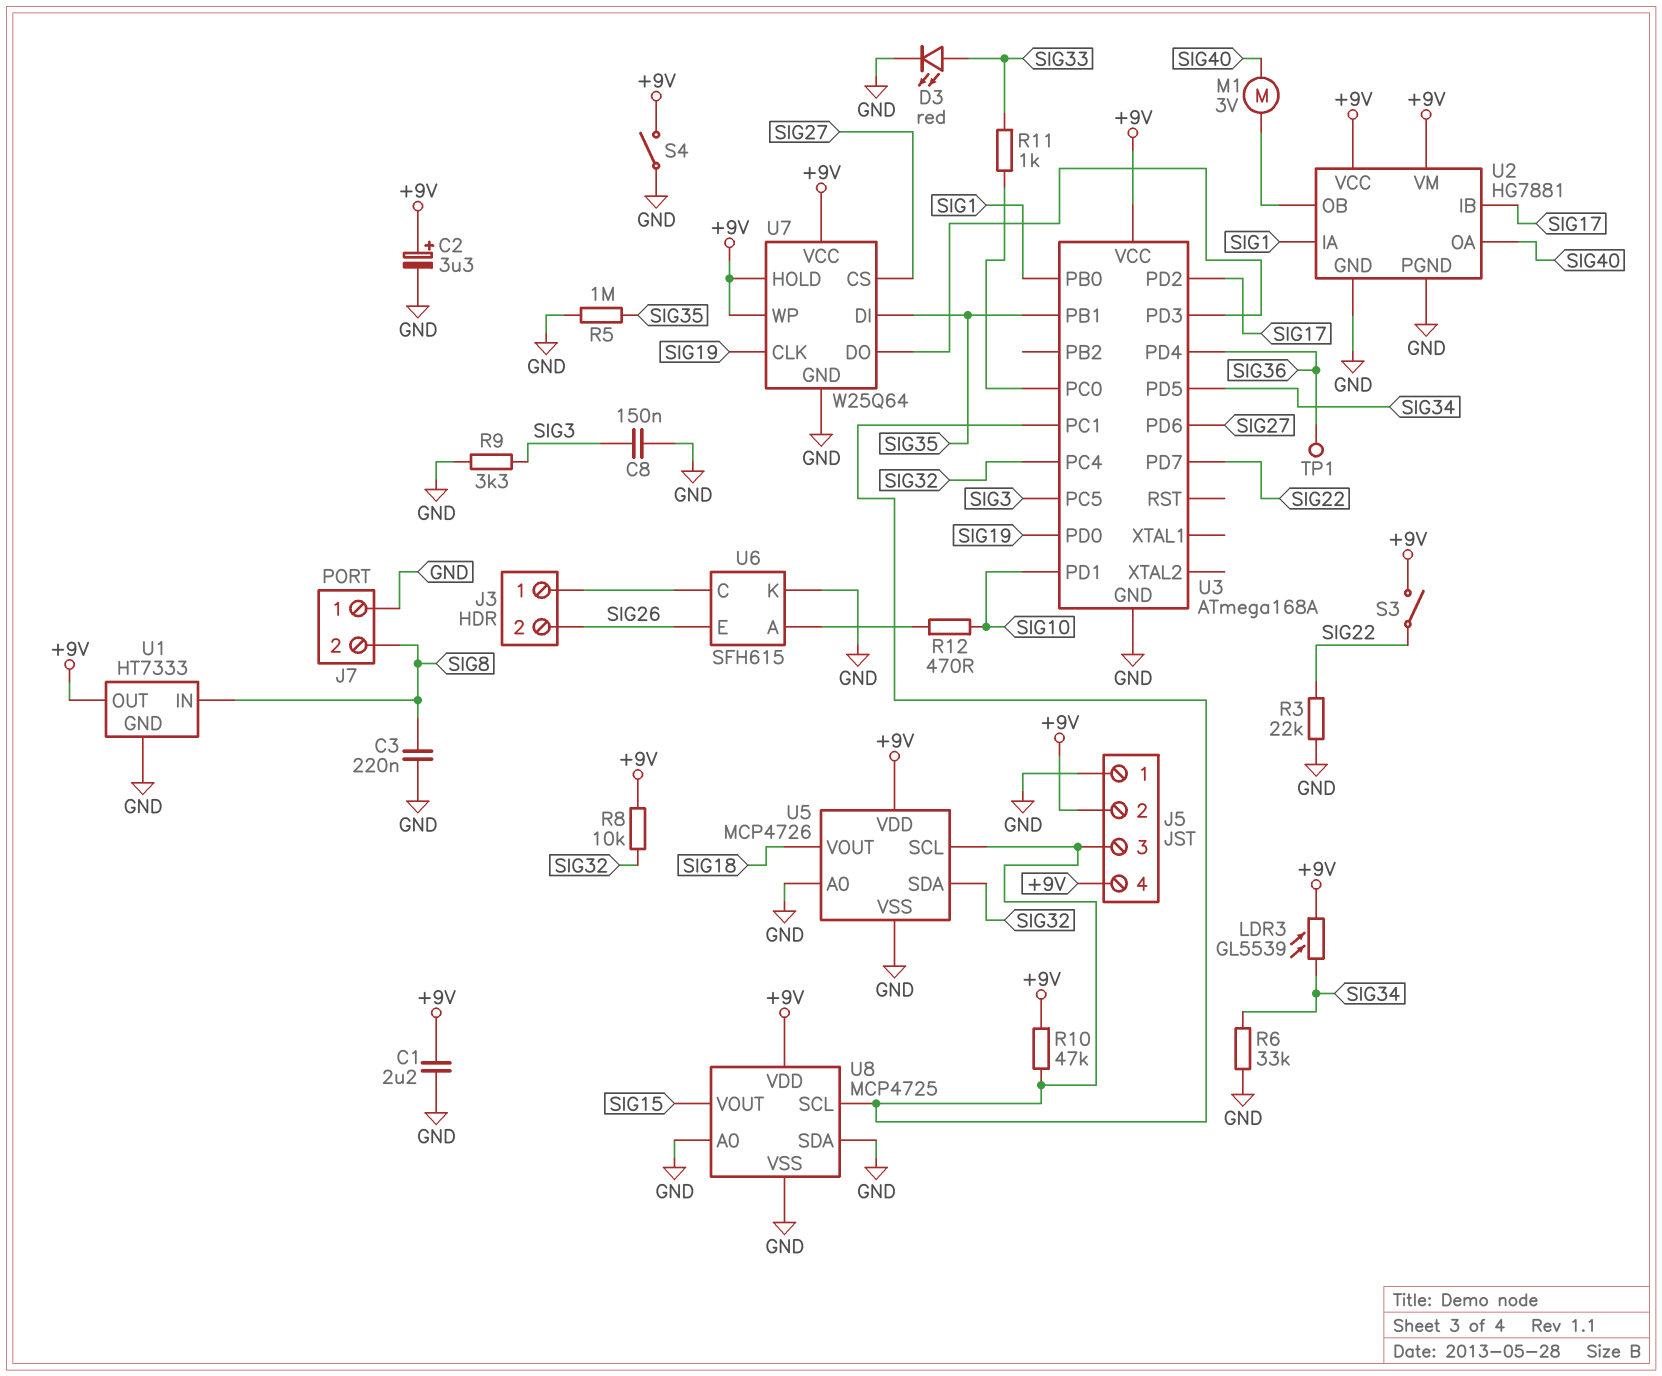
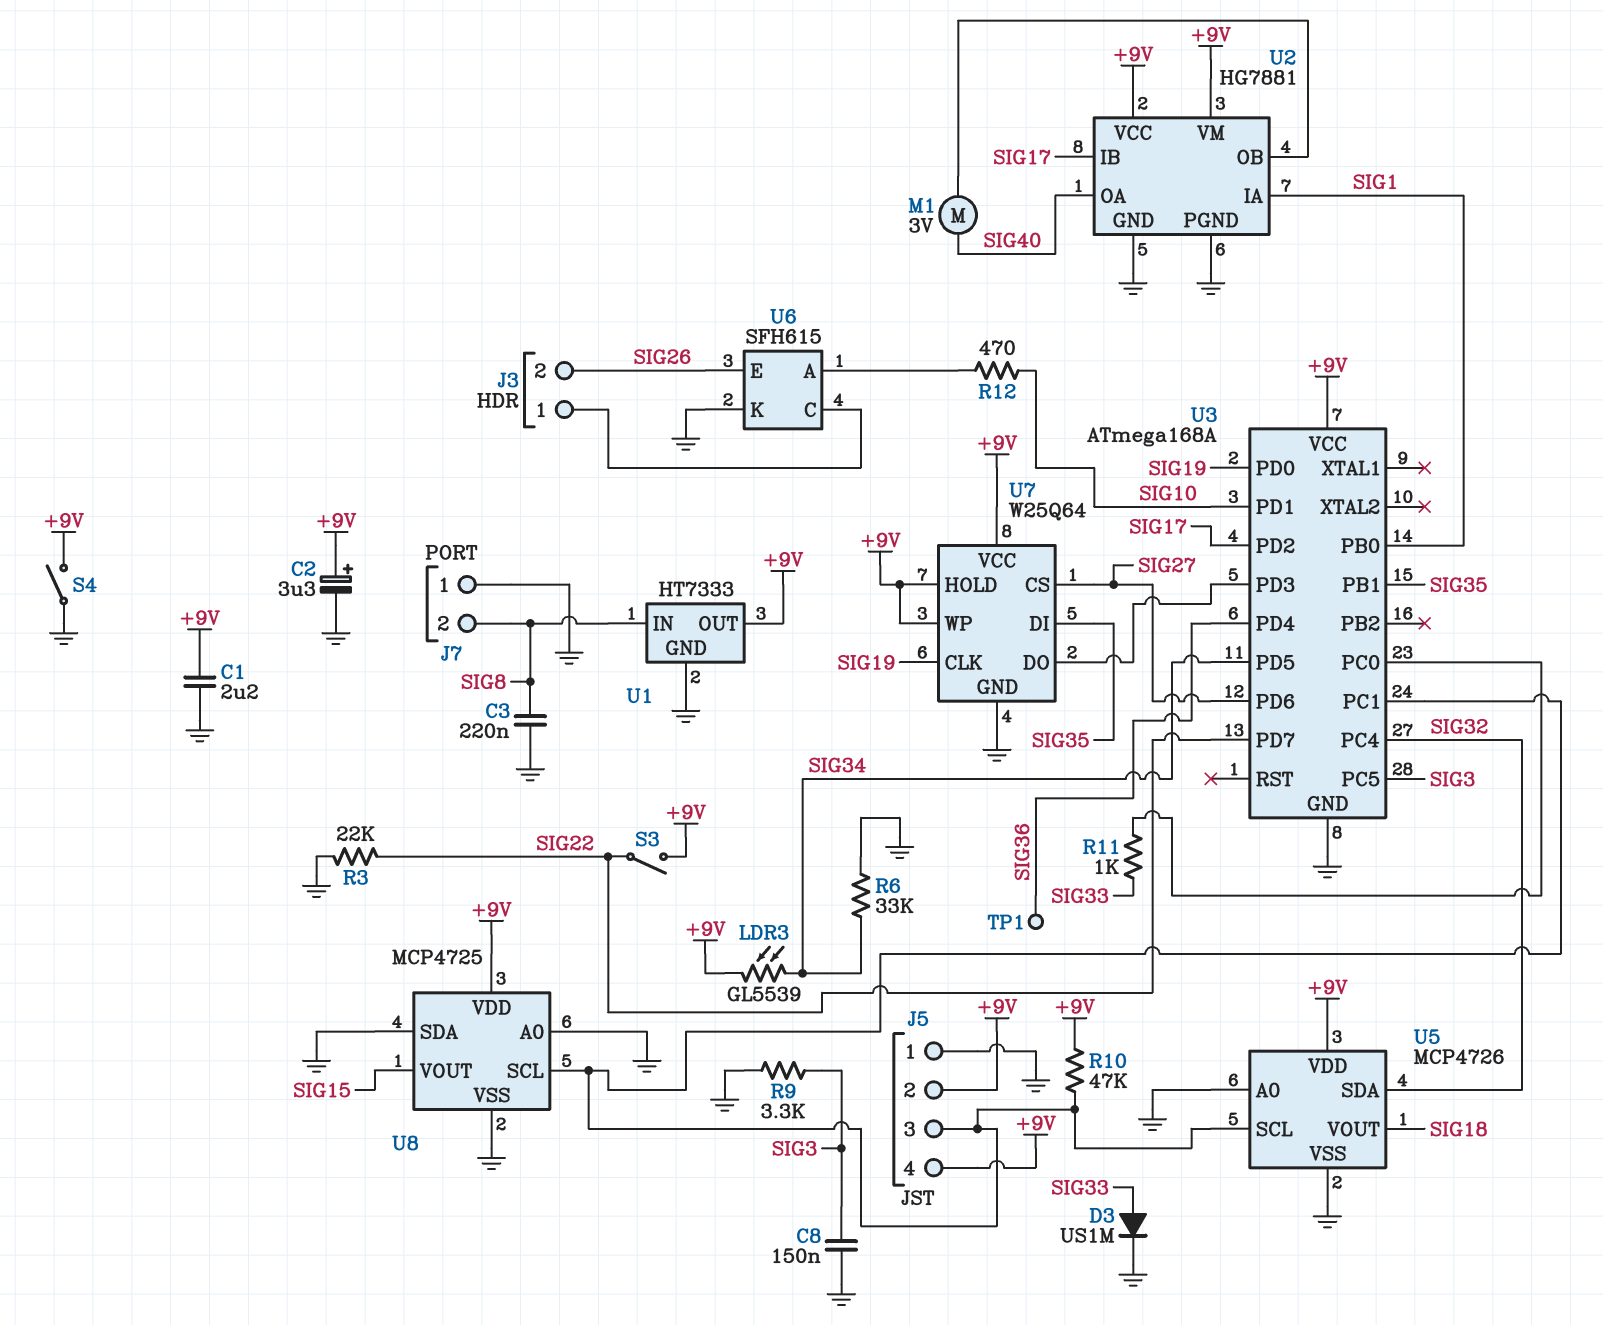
D3: LED red (A SIG33, K GND) -> diode US1M (A SIG33, K GND)
R5: 1M (GND, SIG35) -> none
R8: 10k (+9V, SIG32) -> none

